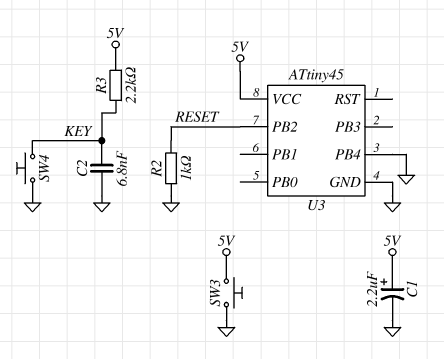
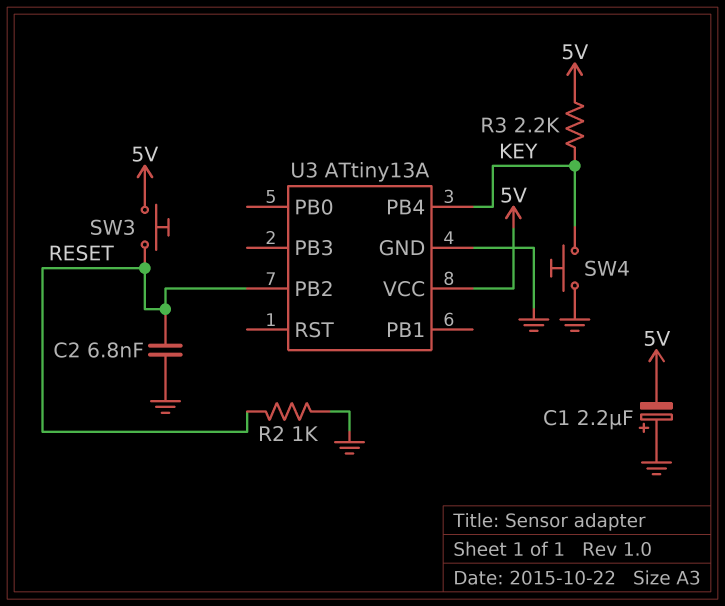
C1: 2.2uF (plus 5V, minus GND) -> 2.2uF (plus GND, minus 5V)
C2: 6.8nF (GND, KEY) -> 6.8nF (GND, RESET)
SW3: button (5V, GND) -> button (5V, RESET)
U3: ATtiny45 -> ATtiny13A
U3 pin PB4: GND -> KEY

